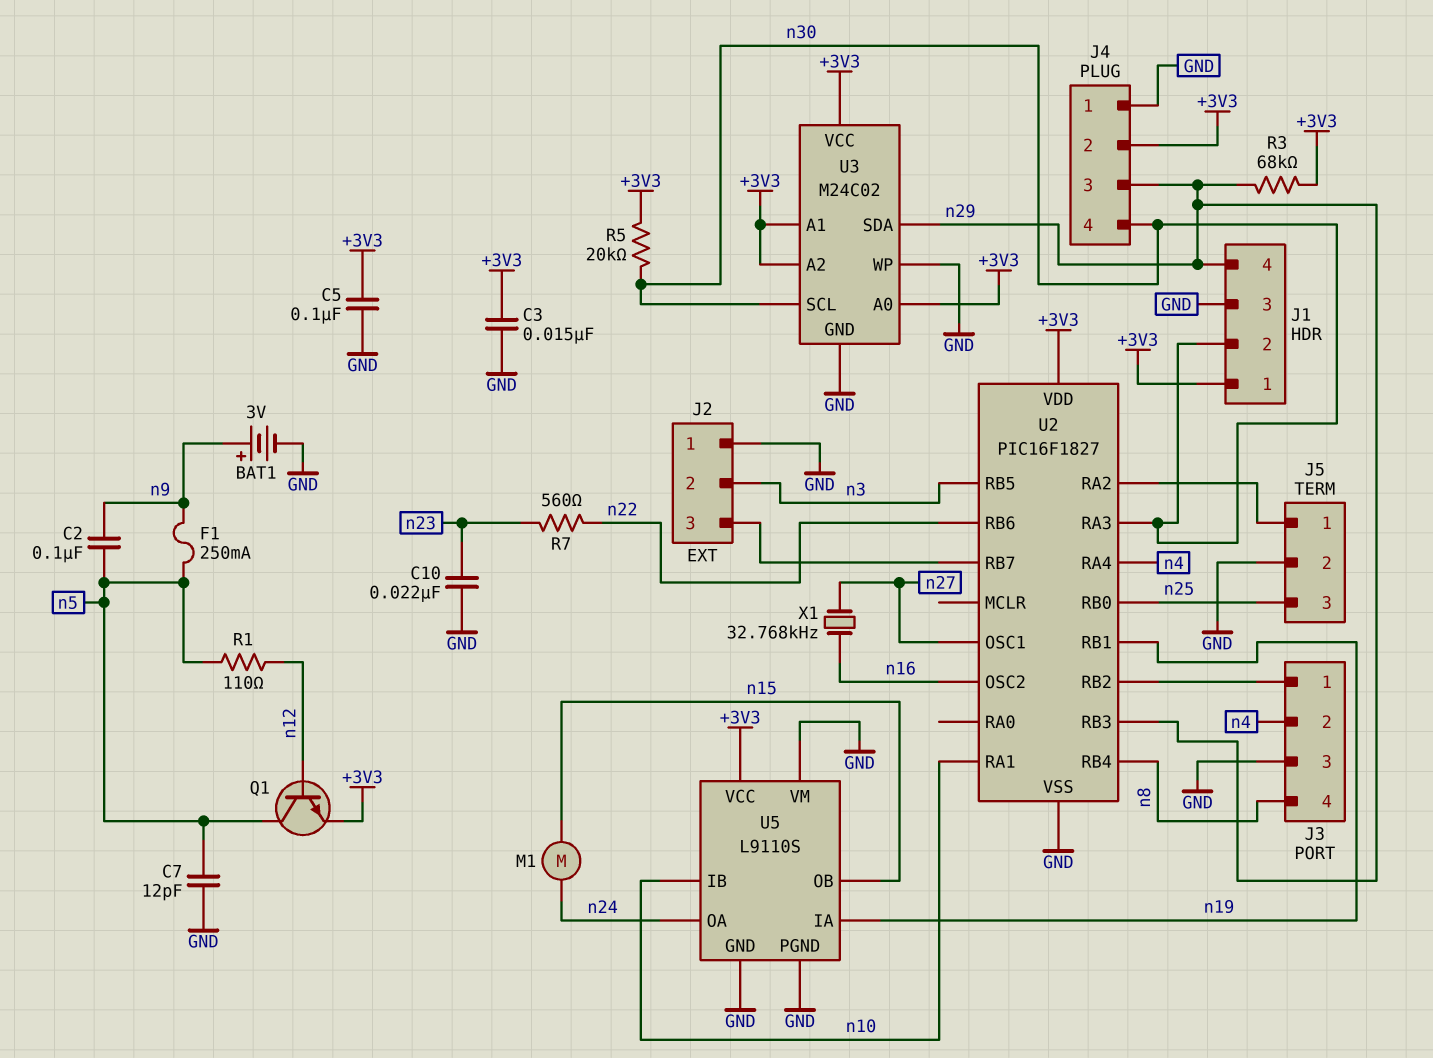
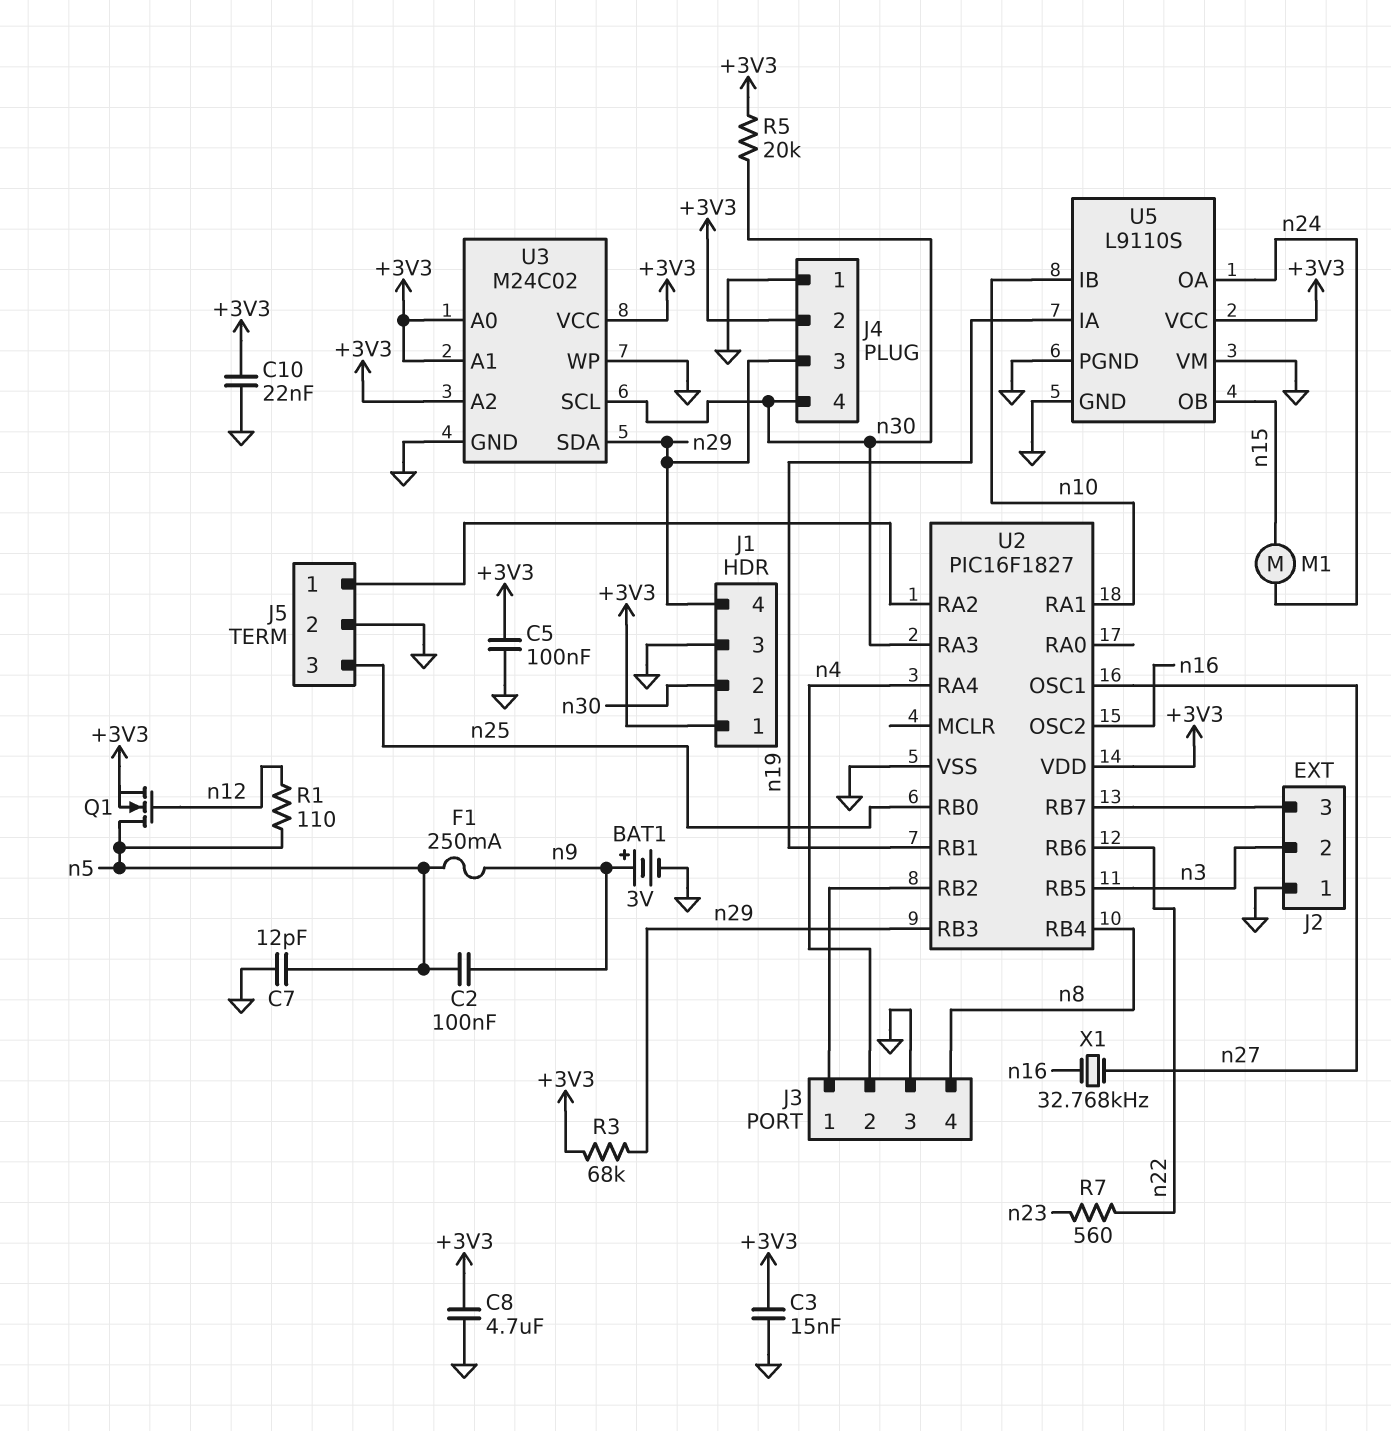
C8: none -> 4.7uF (+3V3, GND)
C10: 22nF (GND, n23) -> 22nF (+3V3, GND)
Q1: NPN (B n12, C n5, E +3V3) -> NMOS (G n12, D n5, S +3V3)

